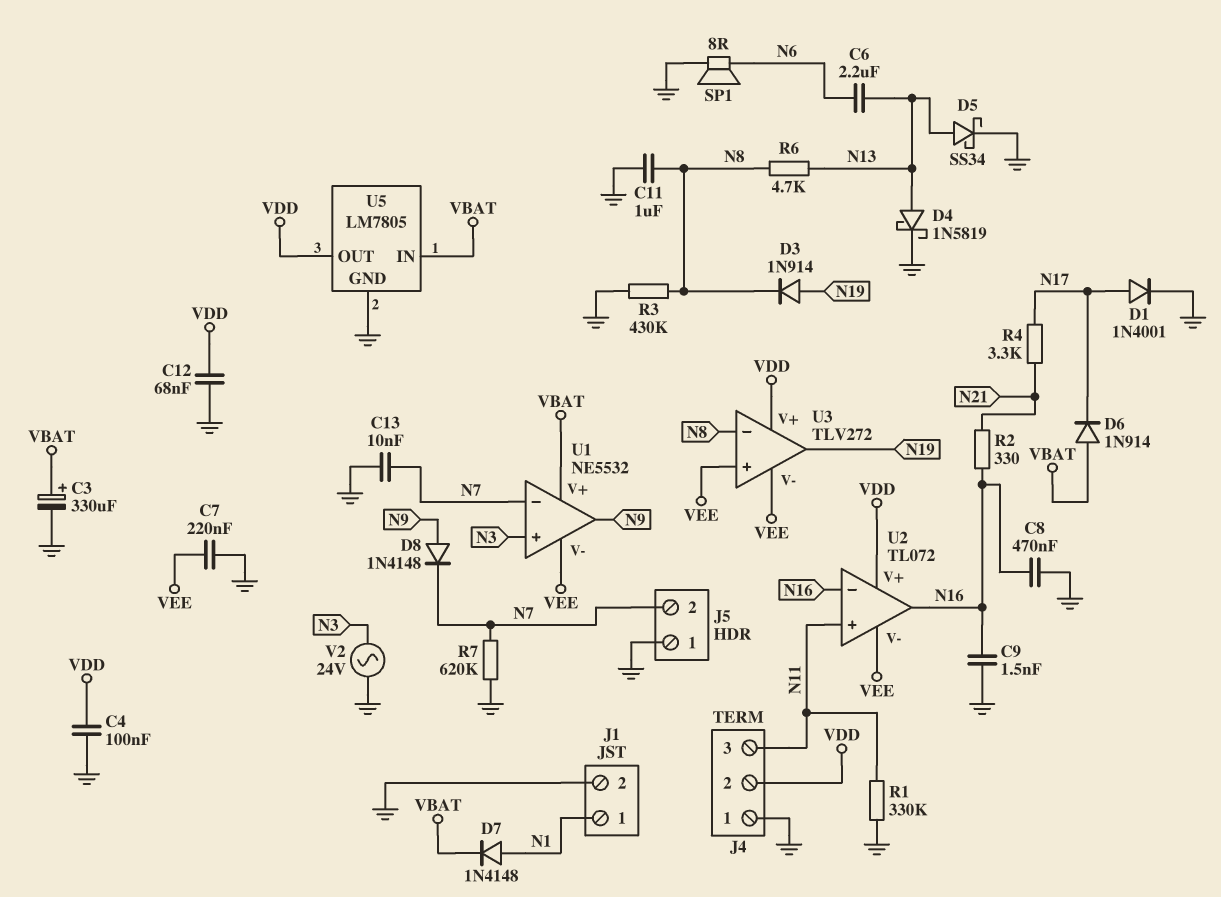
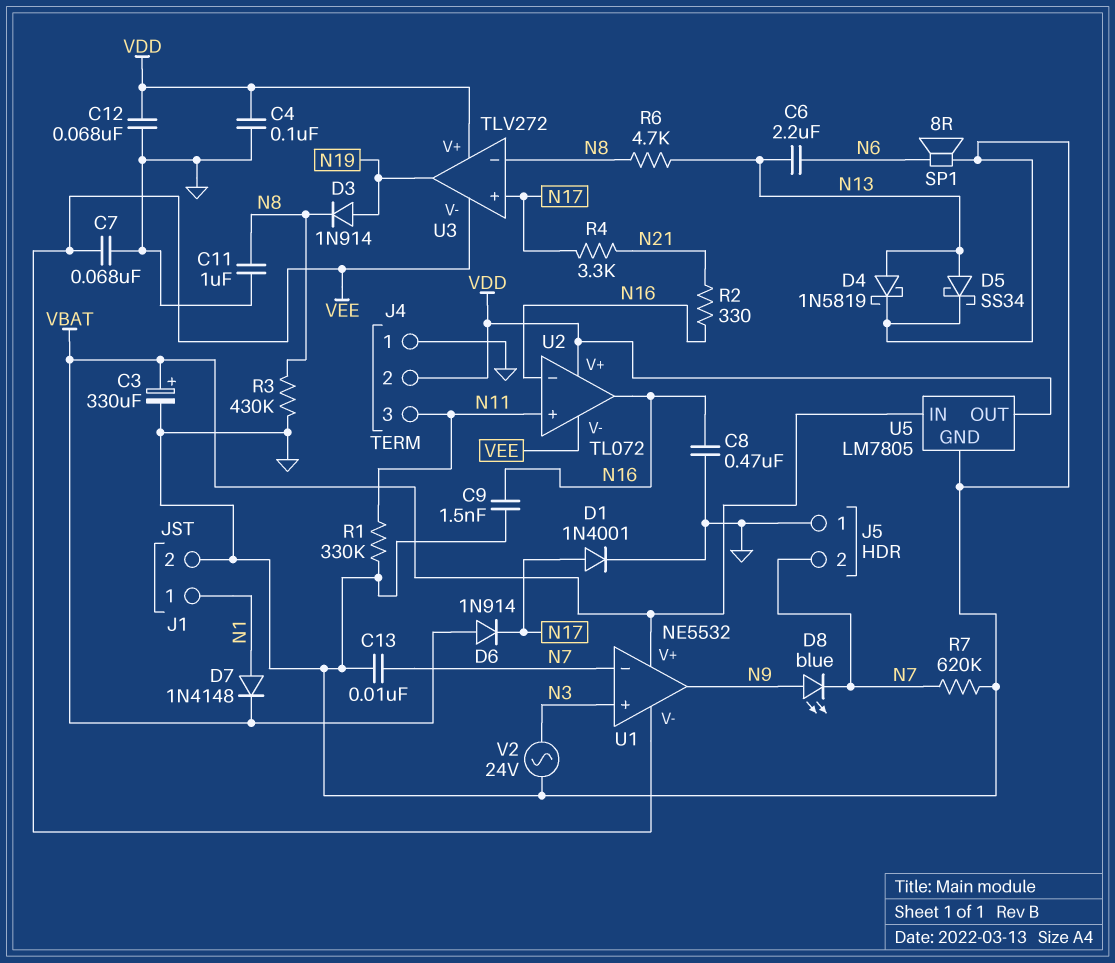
C7: 220nF (GND, VEE) -> 68nF (GND, VEE)
D8: diode 1N4148 (A N9, K N7) -> LED blue (A N9, K N7)
U3 pin in+: VEE -> N17

